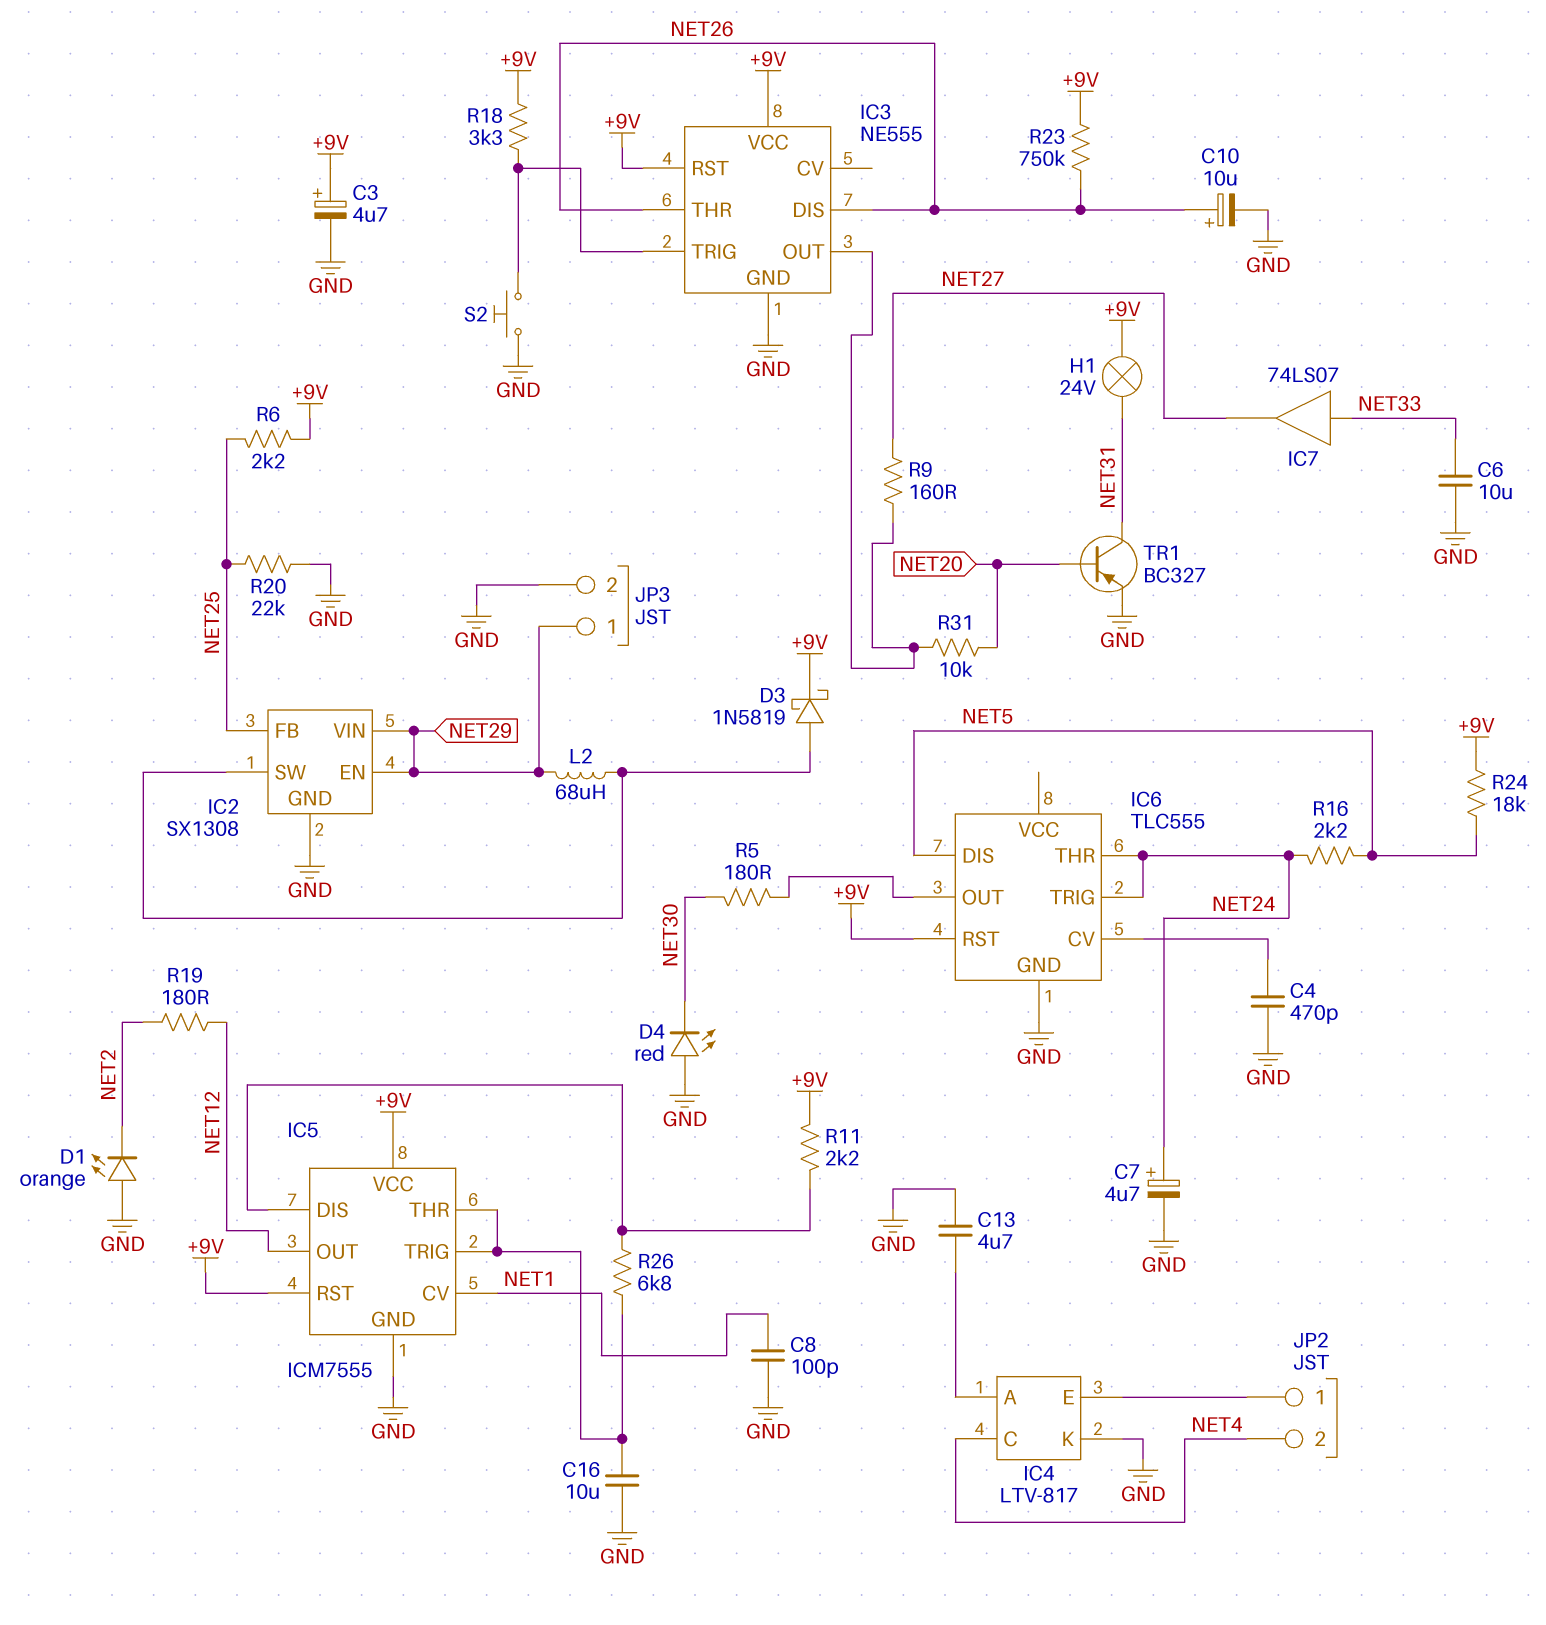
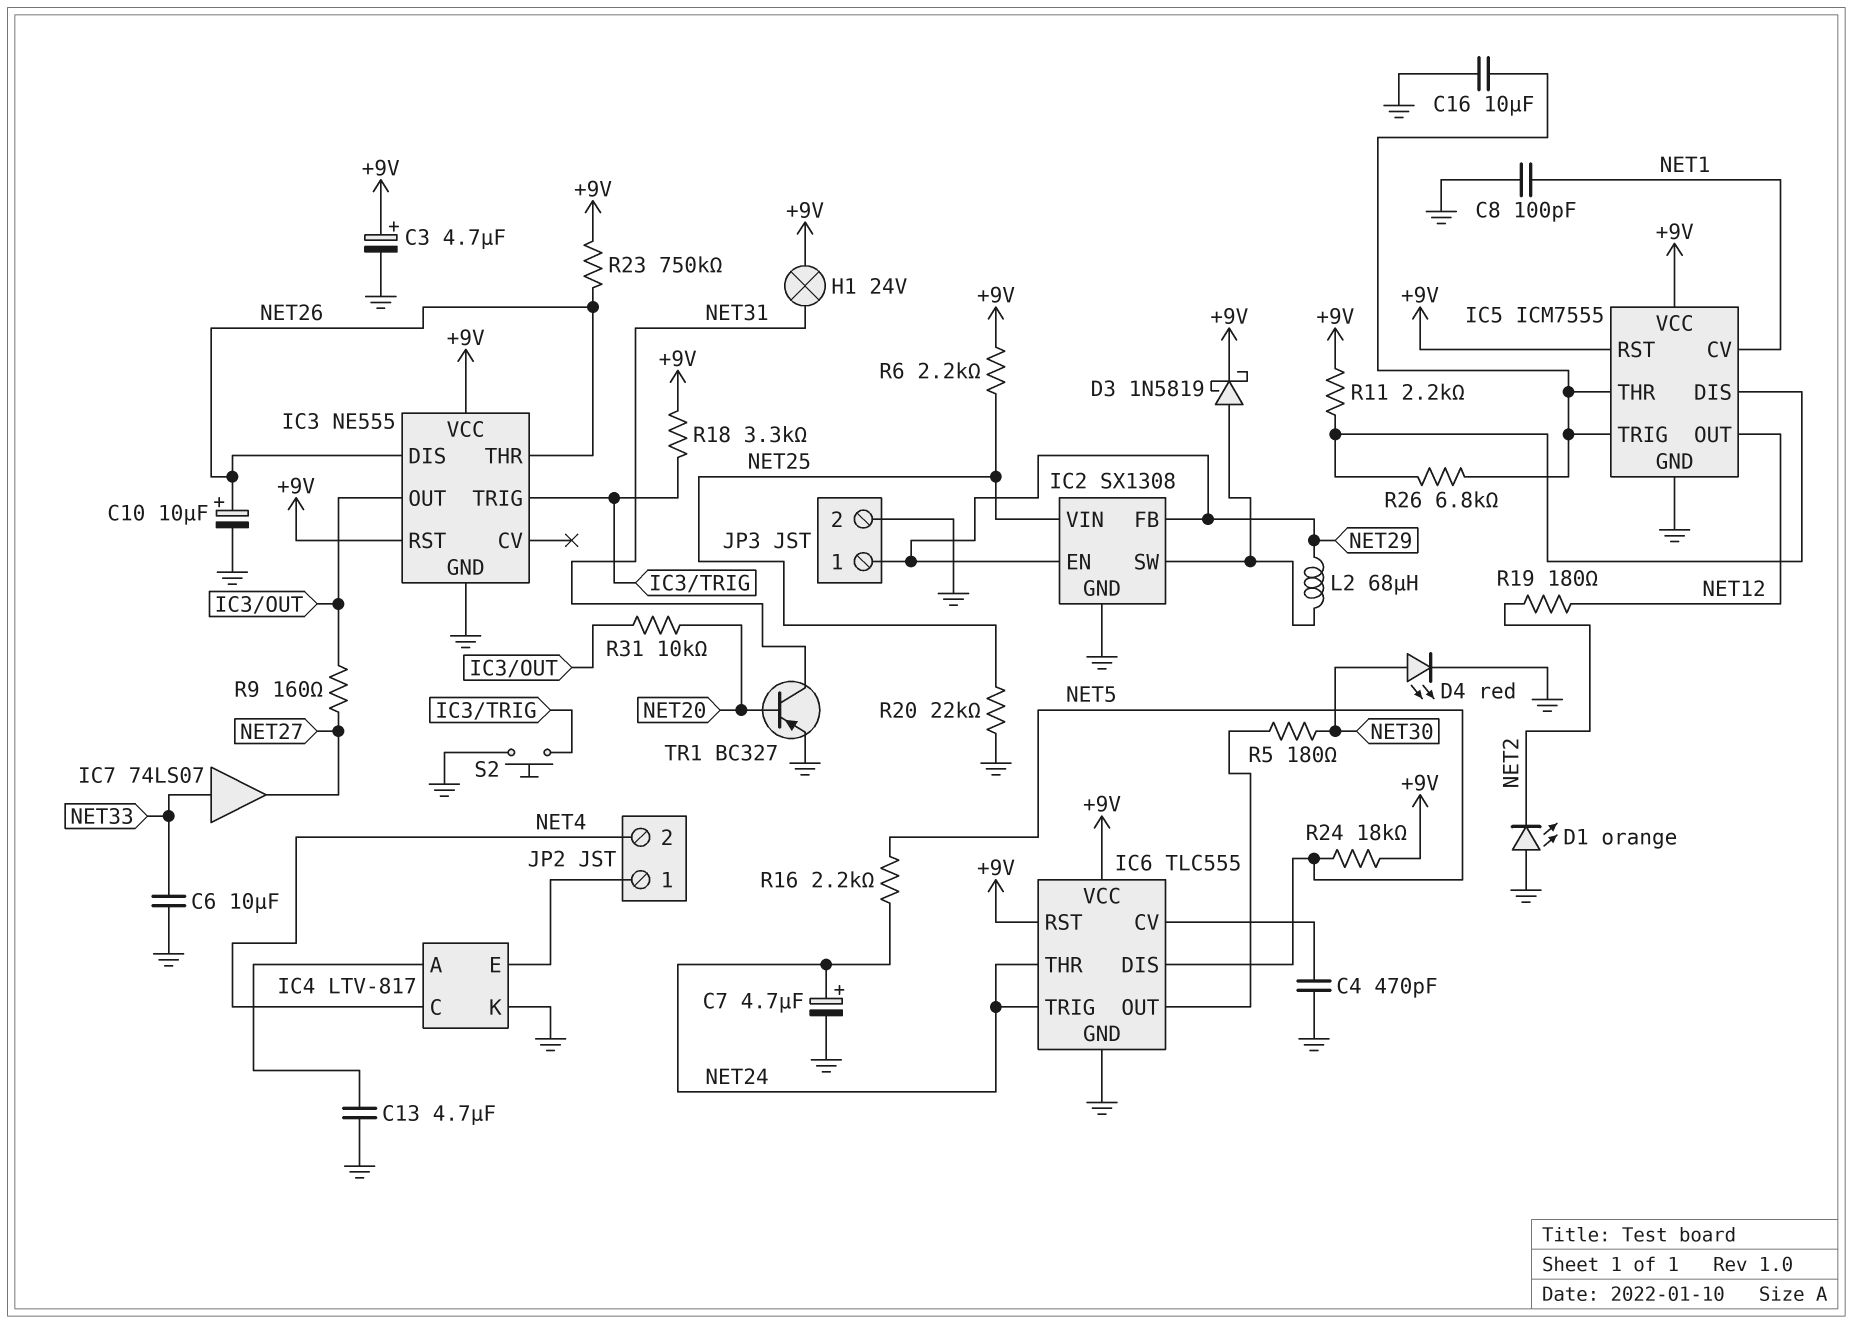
D4: LED red (A GND, K NET30) -> LED red (A NET30, K GND)
IC2 pin FB: NET25 -> NET29
IC2 pin VIN: NET29 -> NET25
IC6 pin VCC: none -> +9V

